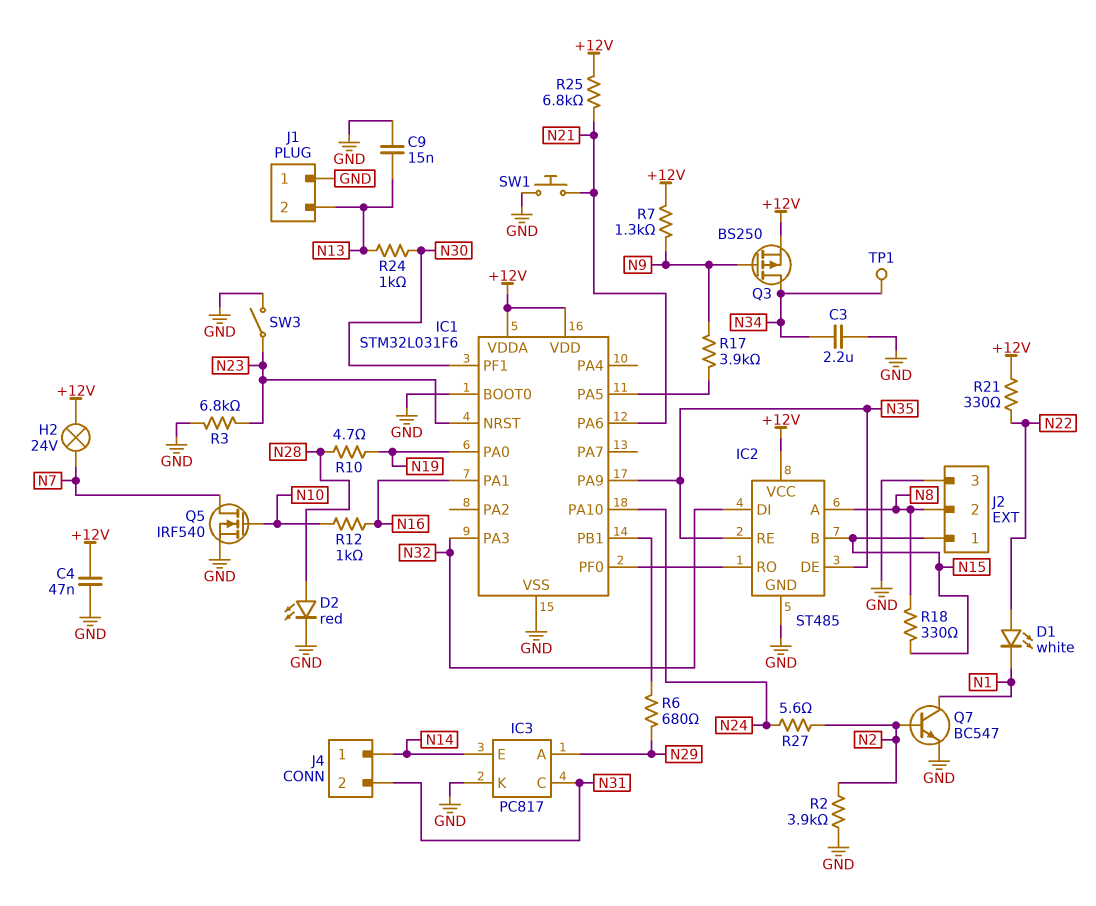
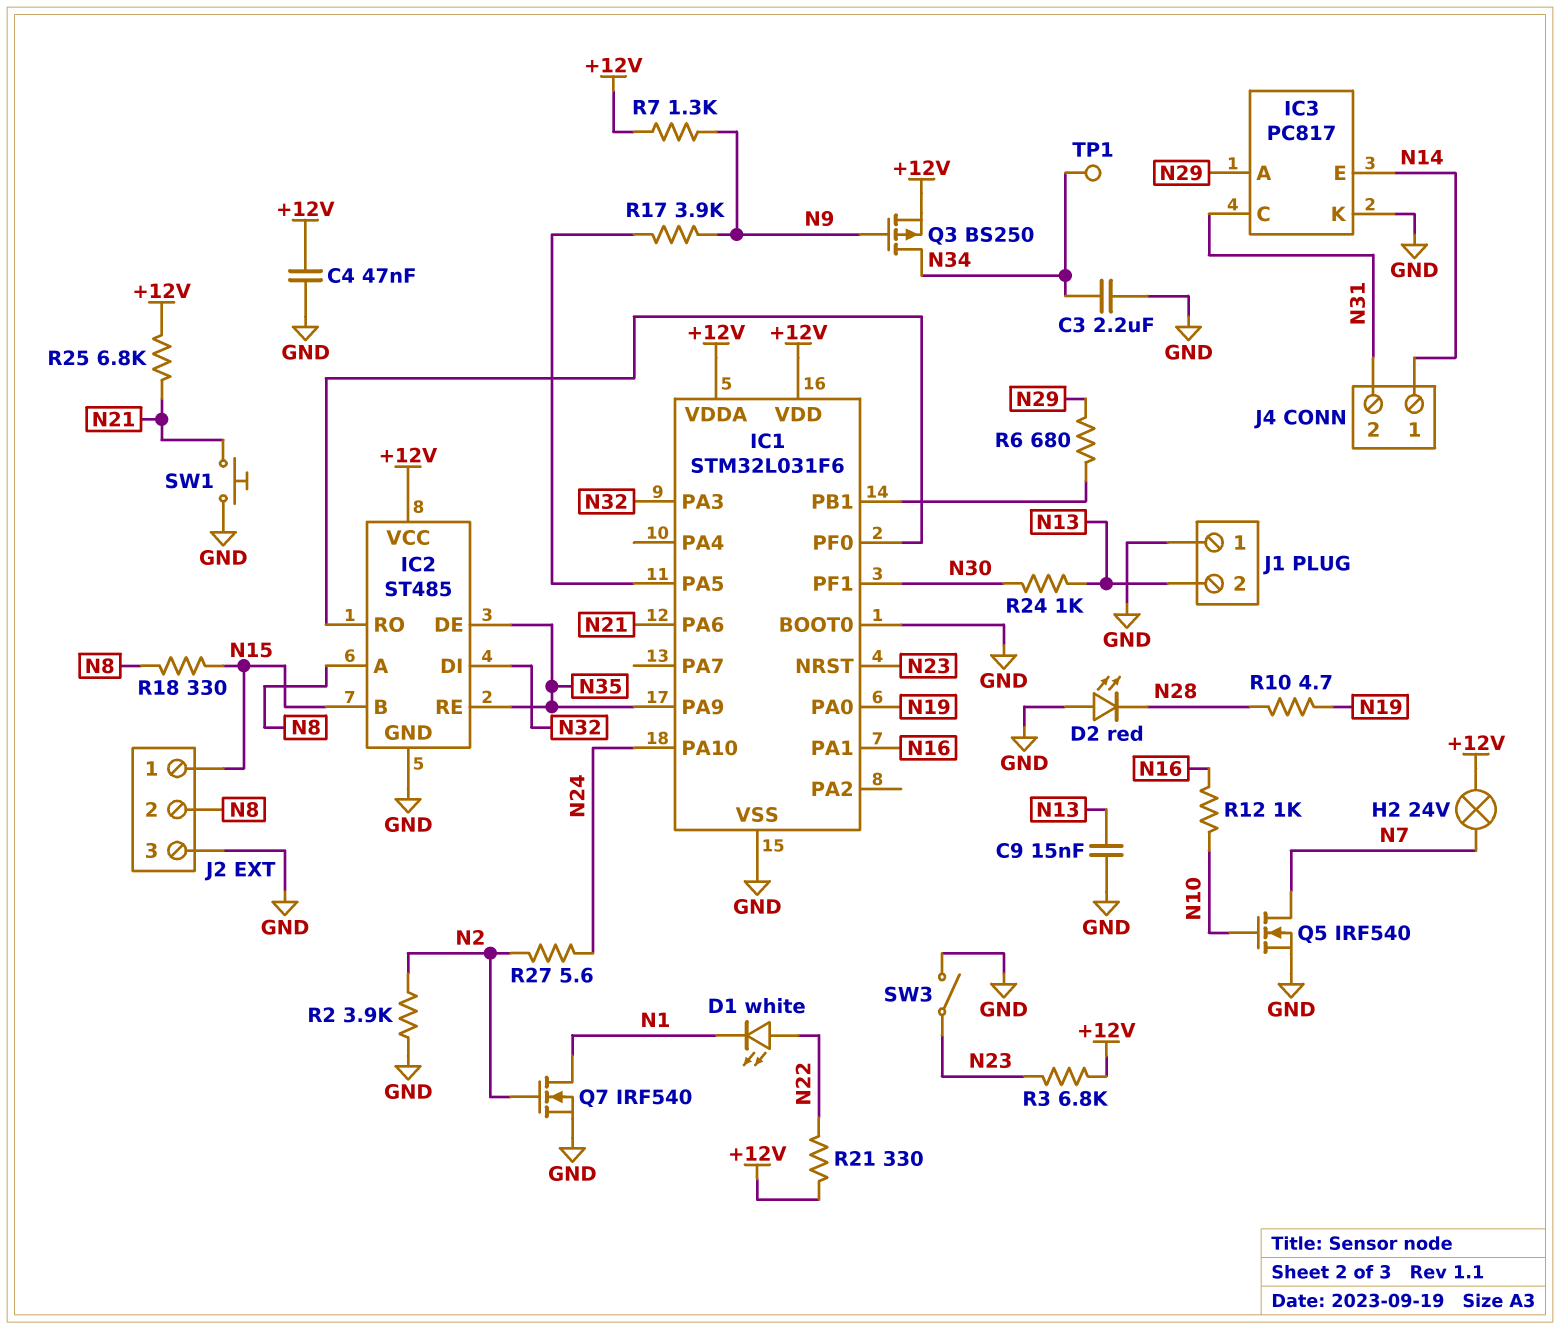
D2: LED red (A N28, K GND) -> LED red (A GND, K N28)
Q7: NPN BC547 (B N2, C N1, E GND) -> NMOS IRF540 (G N2, D N1, S GND)
R3: 6.8k (GND, N23) -> 6.8k (+12V, N23)

